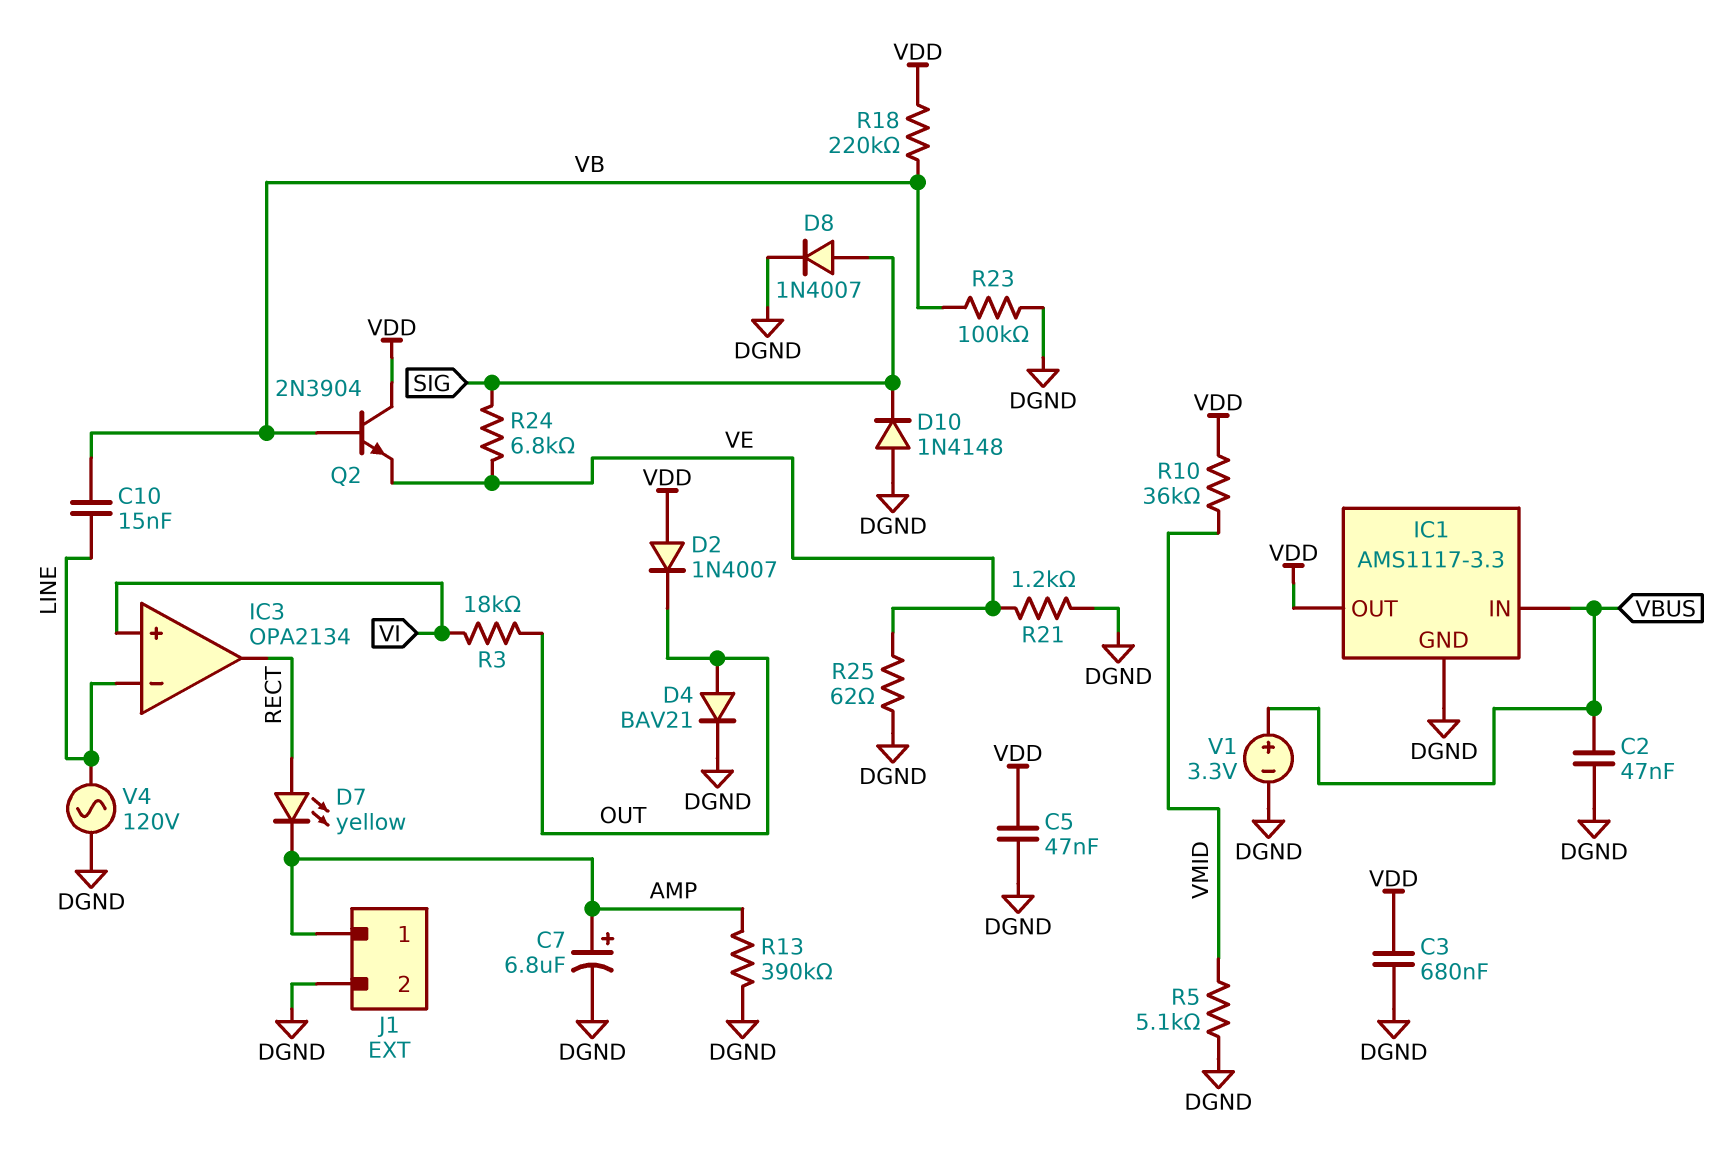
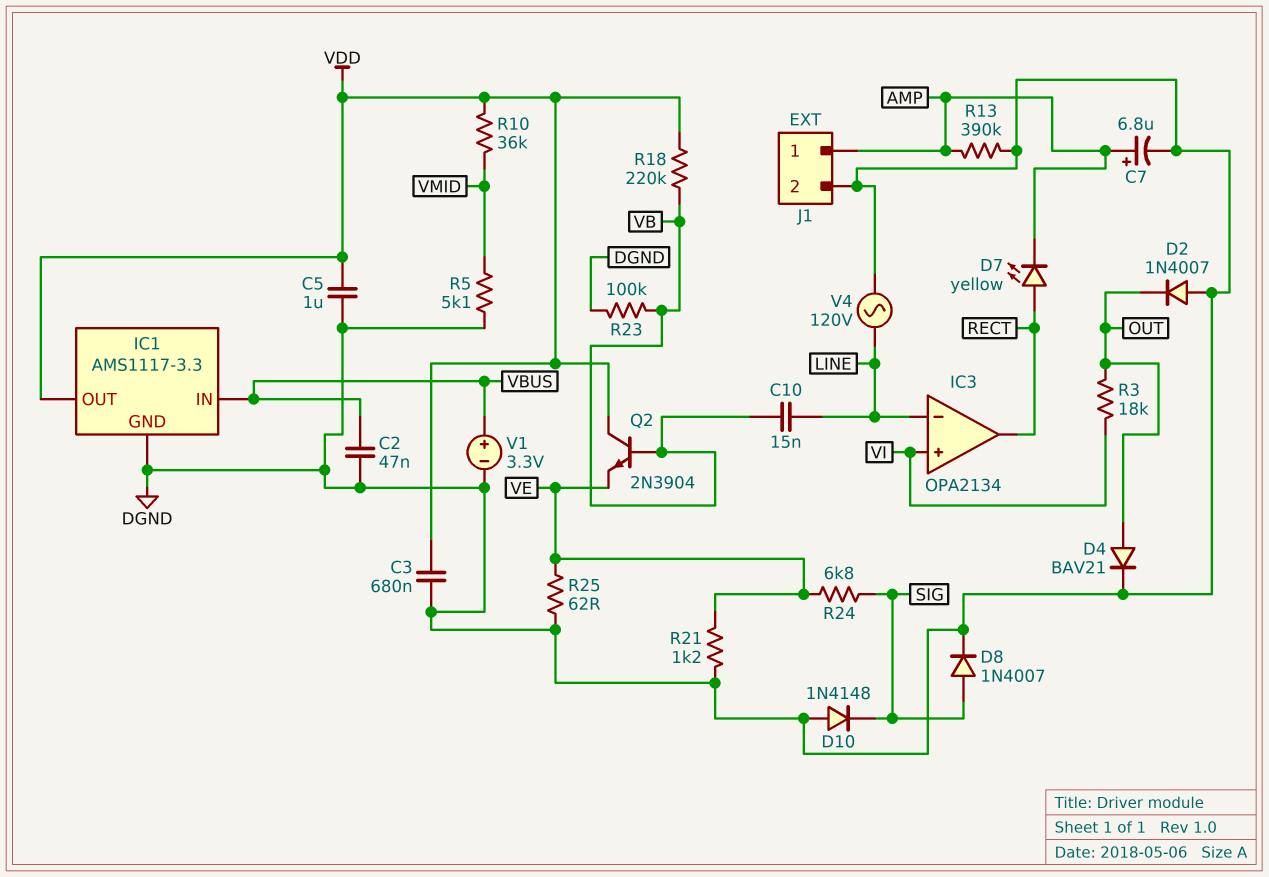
C5: 47nF (DGND, VDD) -> 1uF (DGND, VDD)
D2: diode 1N4007 (A VDD, K OUT) -> diode 1N4007 (A DGND, K OUT)

